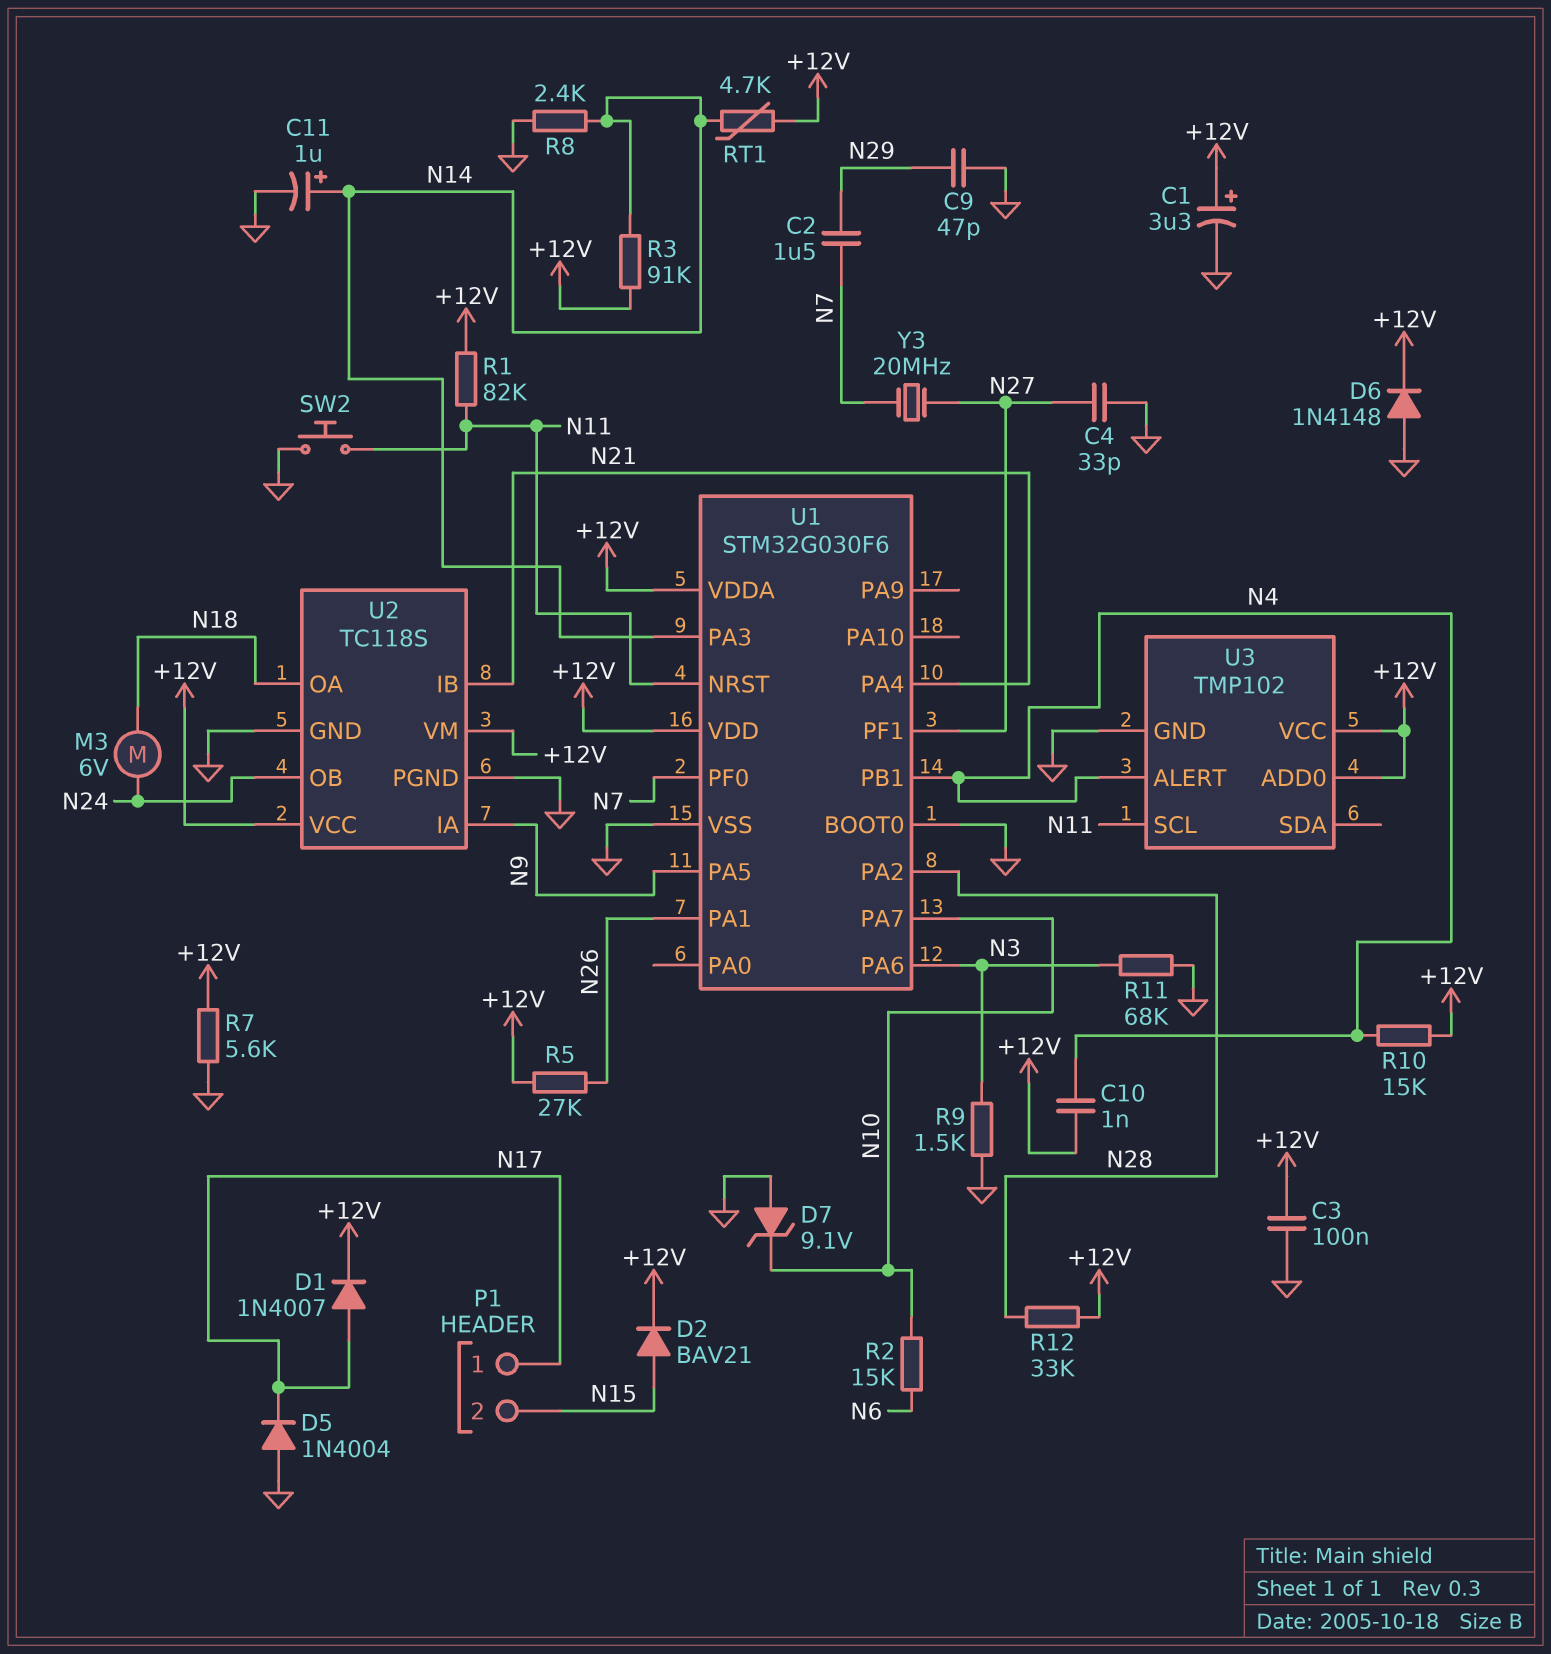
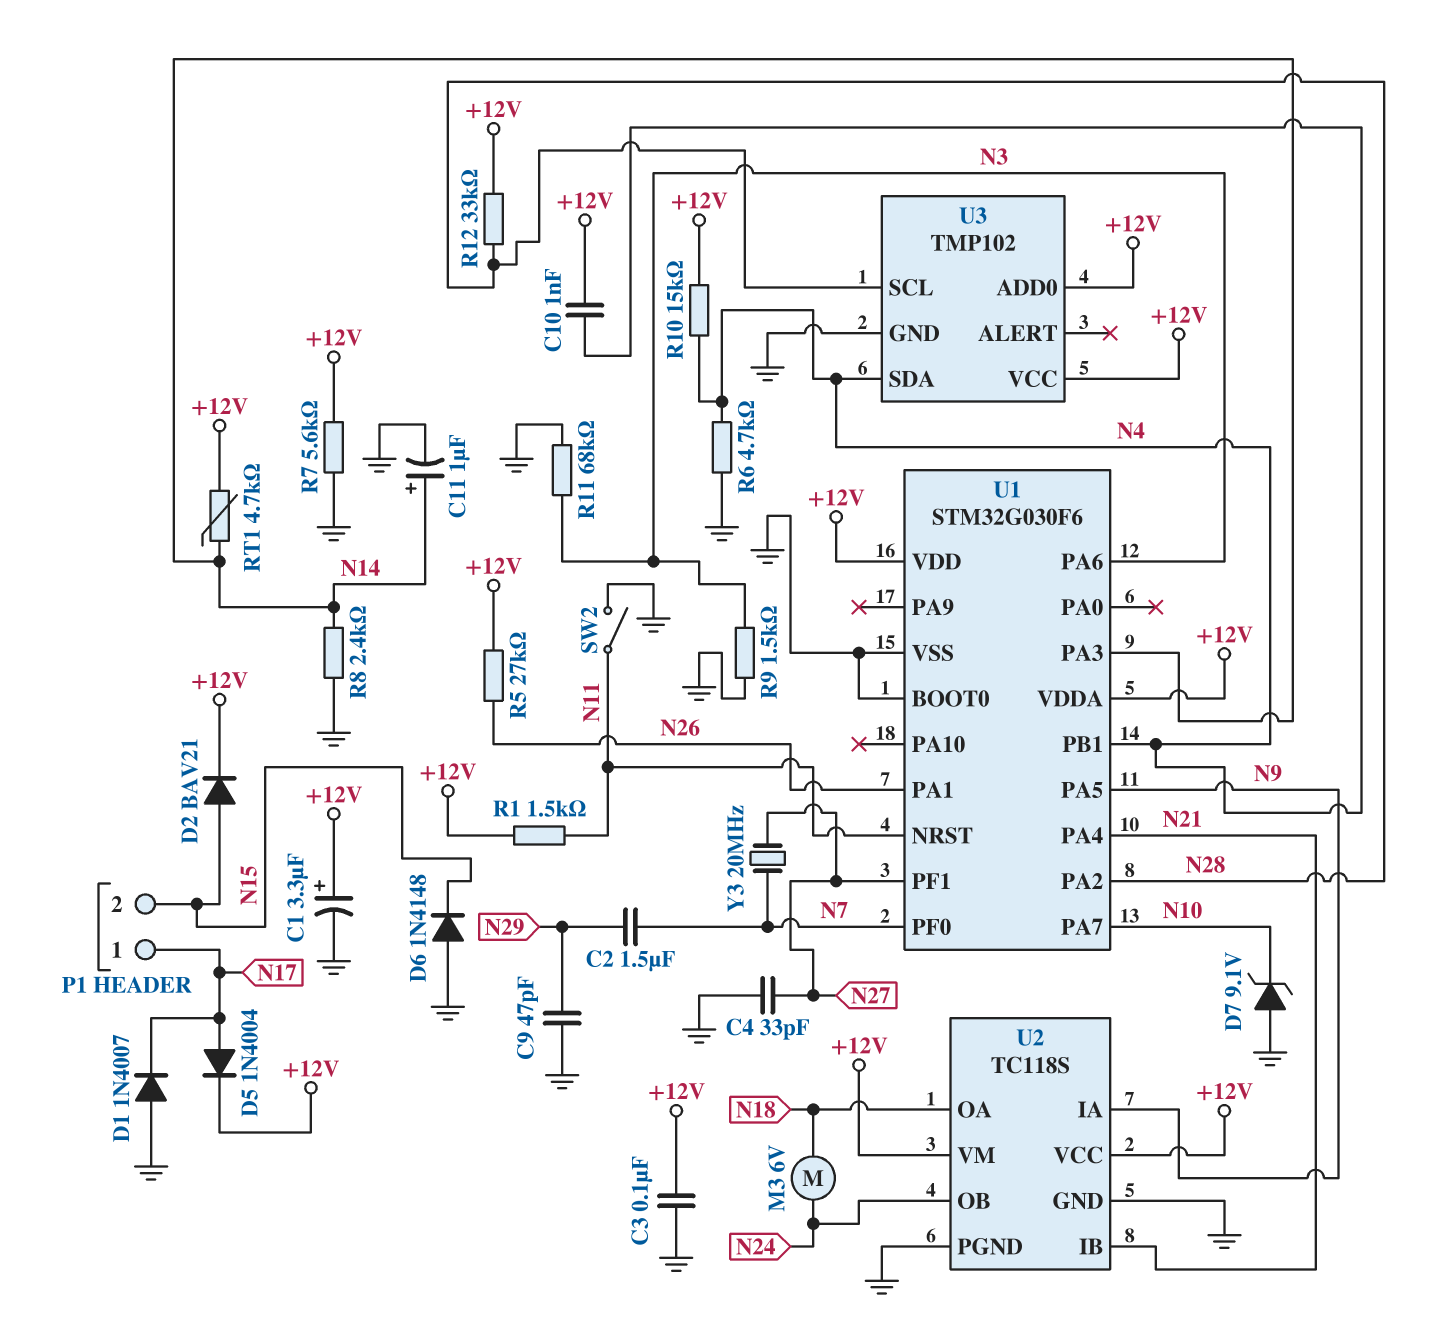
D1: diode 1N4007 (A N17, K +12V) -> diode 1N4007 (A GND, K N17)
D5: diode 1N4004 (A GND, K N17) -> diode 1N4004 (A N17, K +12V)
D6: diode 1N4148 (A GND, K +12V) -> diode 1N4148 (A GND, K N15)
R1: 82k (+12V, N11) -> 1.5k (+12V, N11)
R2: 15k (N6, N10) -> none
R3: 91k (+12V, N14) -> none
R6: none -> 4.7k (GND, N4)
SW2: button (GND, N11) -> switch (GND, N11)
U3 pin ALERT: N4 -> none
U3 pin SCL: N11 -> N28
U3 pin SDA: none -> N4

